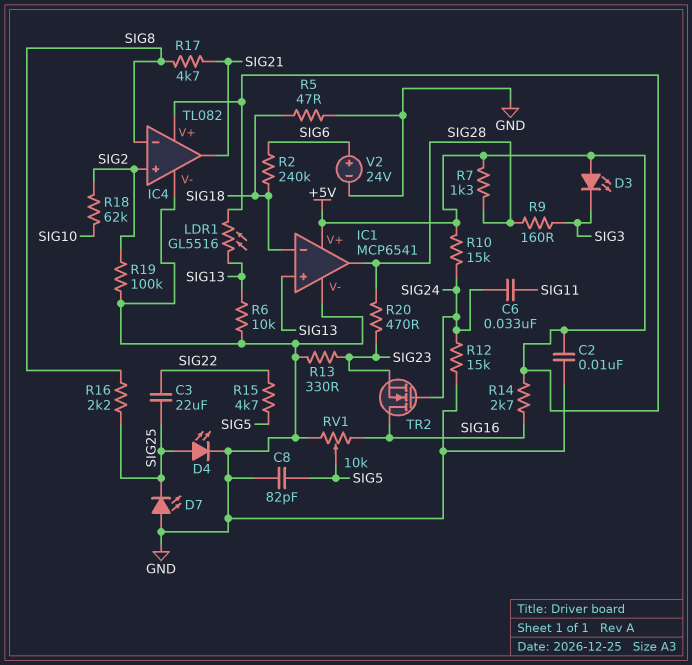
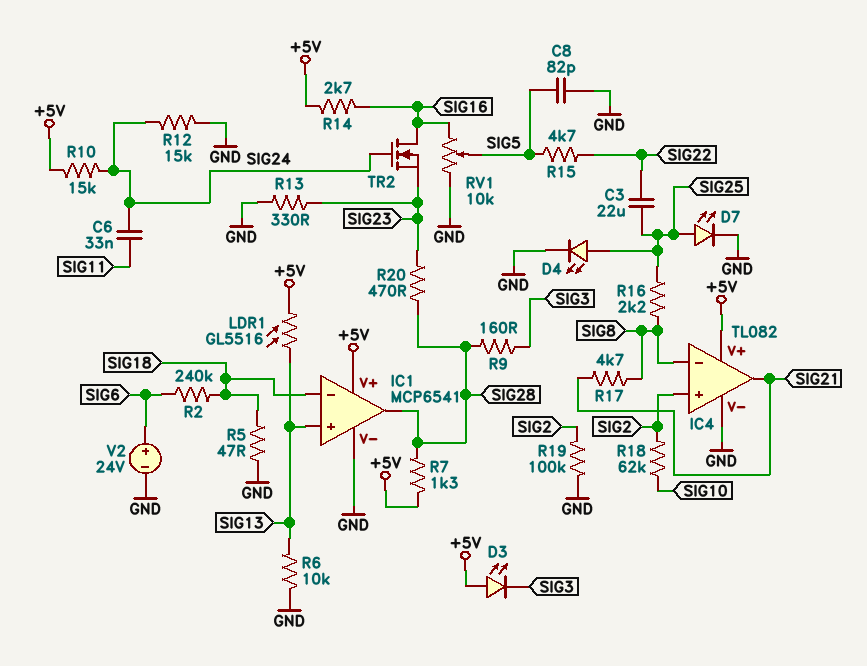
C2: 10nF (+5V, GND) -> none
D7: LED (A GND, K SIG25) -> LED (A SIG25, K GND)

